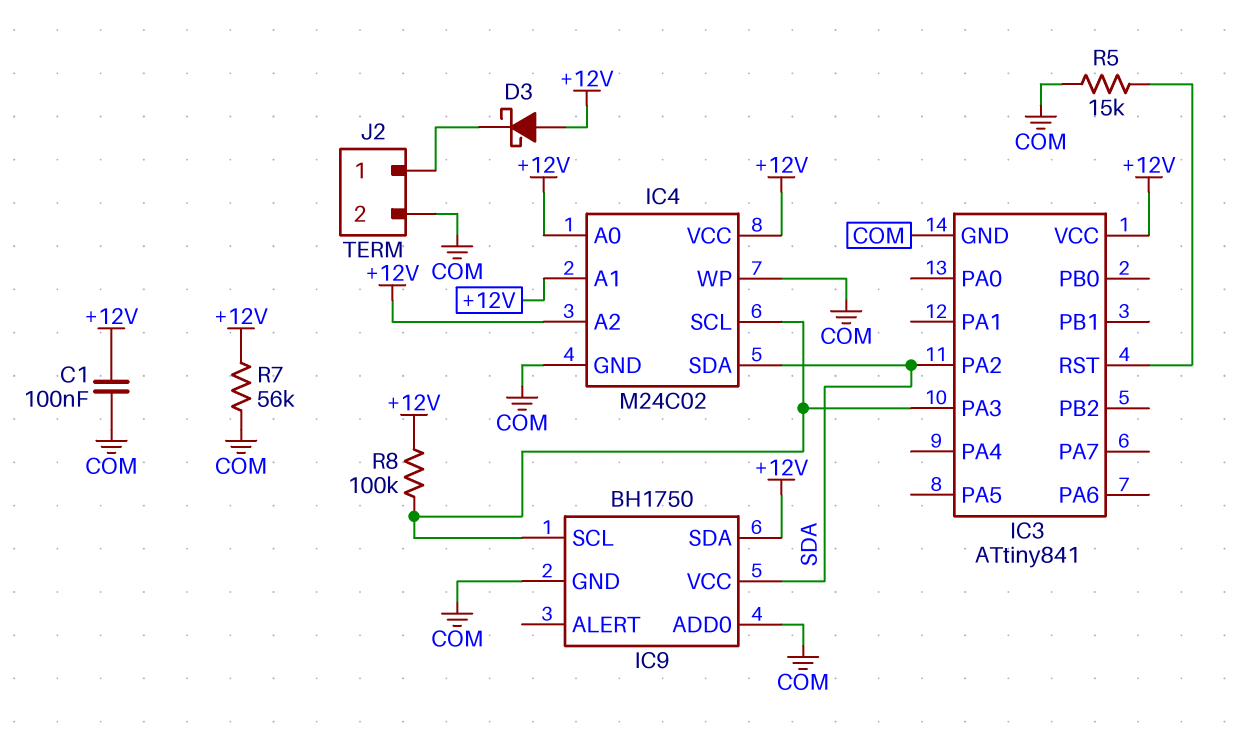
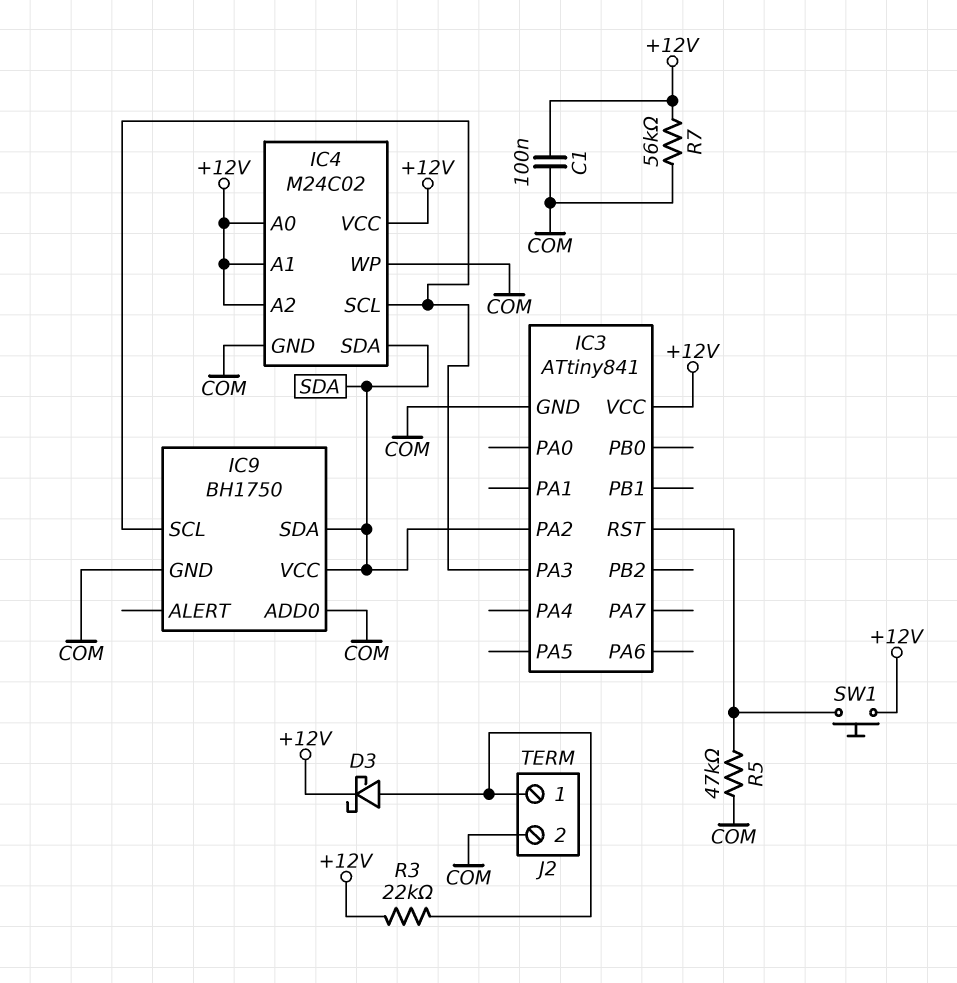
D3: schottky (A +12V, K J2/1) -> schottky (A J2/1, K +12V)
IC9 pin SDA: +12V -> SDA
R3: none -> 22k (+12V, J2/1)
R5: 15k (COM, IC3/RST) -> 47k (COM, IC3/RST)
R8: 100k (+12V, IC3/PA3) -> none
SW1: none -> button (+12V, IC3/RST)

